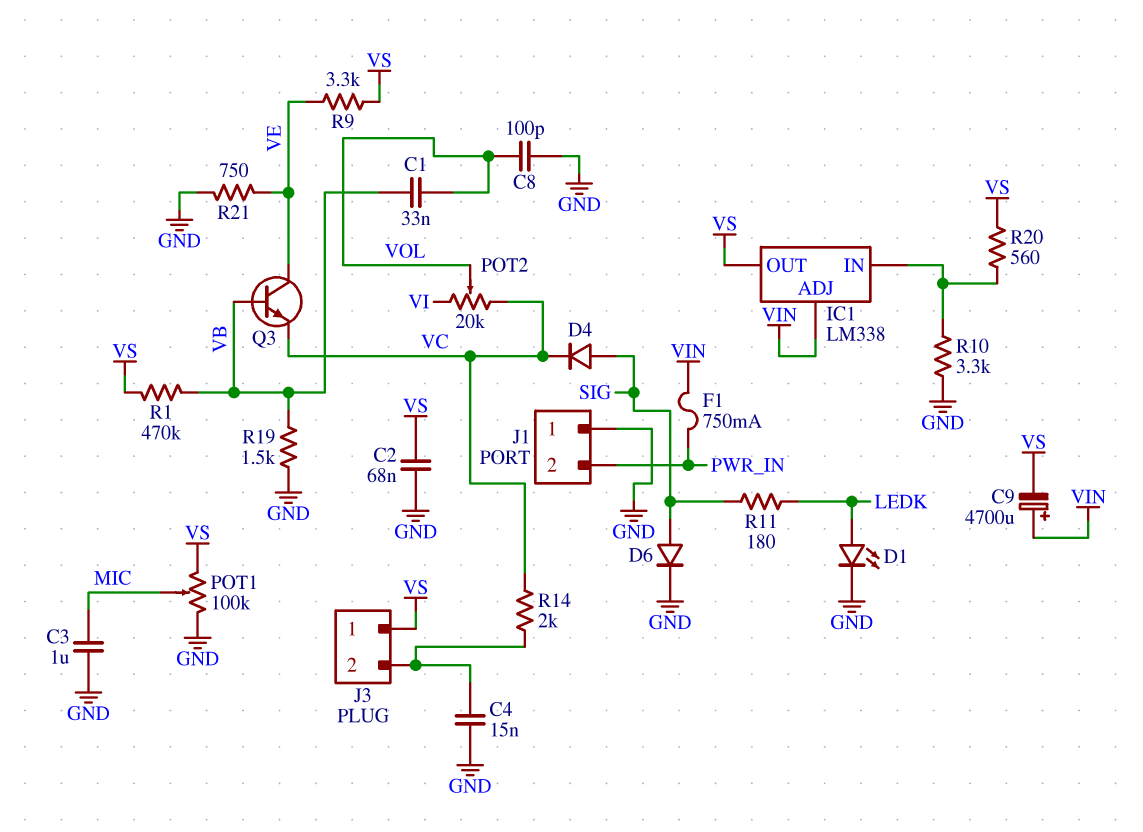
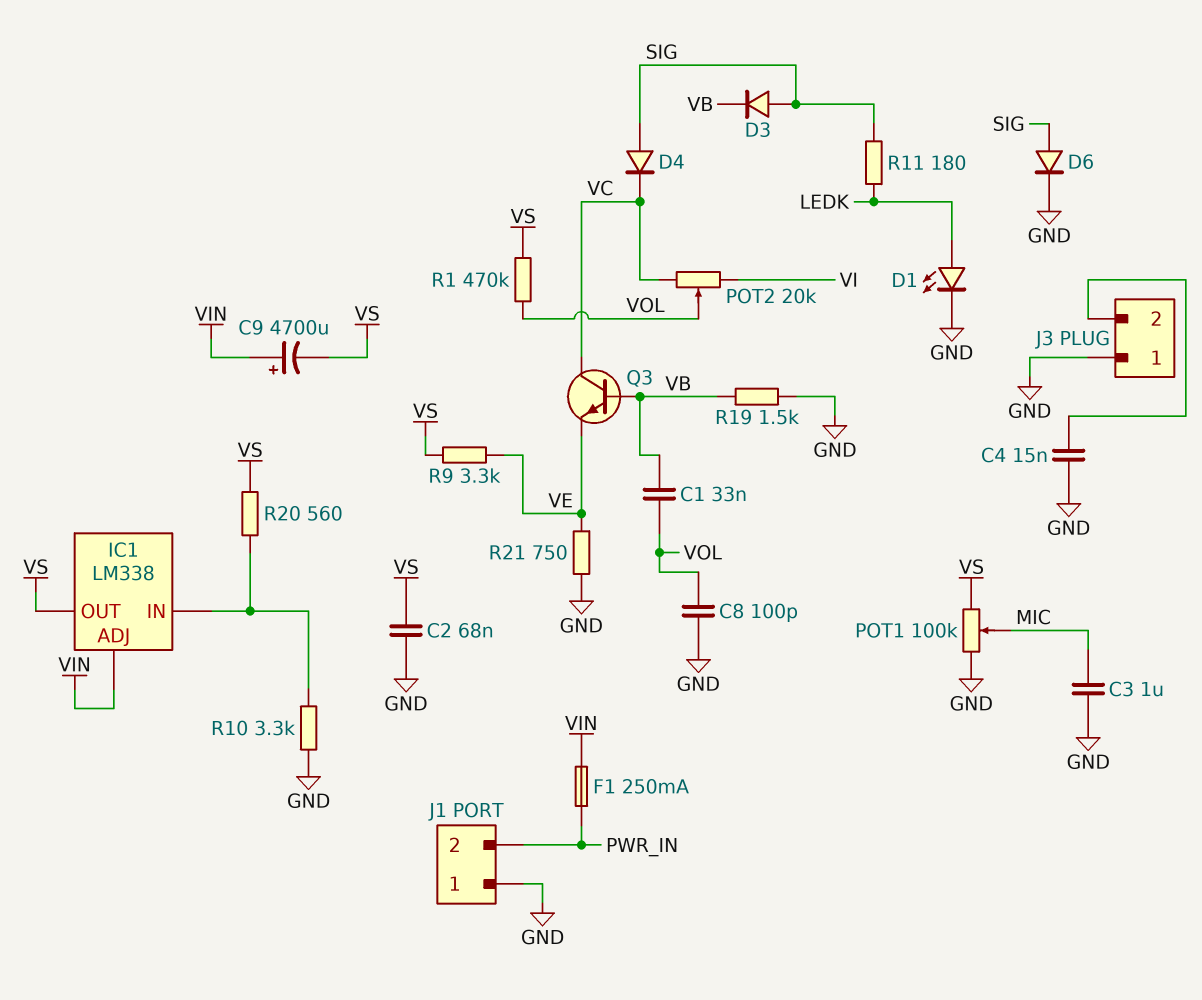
D3: none -> diode (A SIG, K VB)
F1: 750mA (PWR_IN, VIN) -> 250mA (PWR_IN, VIN)
J3 pin 1: VS -> GND
Q3: NPN (B VB, C VE, E VC) -> NPN (B VB, C VC, E VE)
R1: 470k (VB, VS) -> 470k (VOL, VS)
R14: 2k (J3/2, VC) -> none

